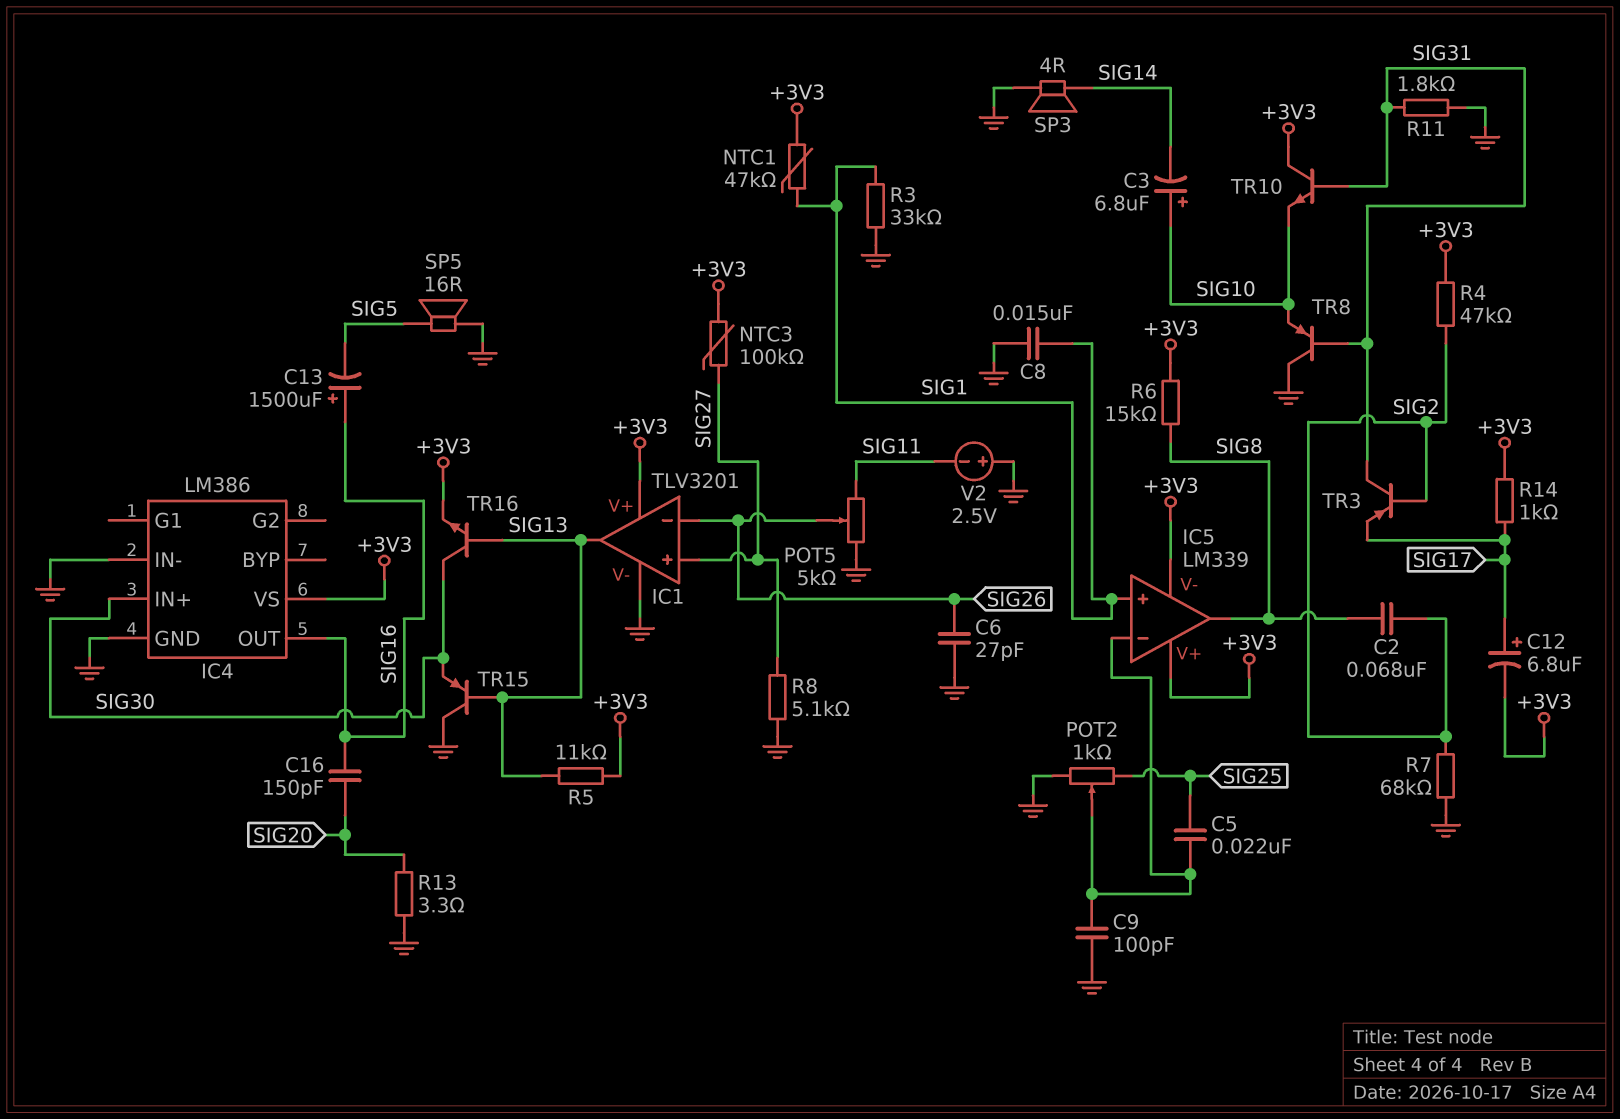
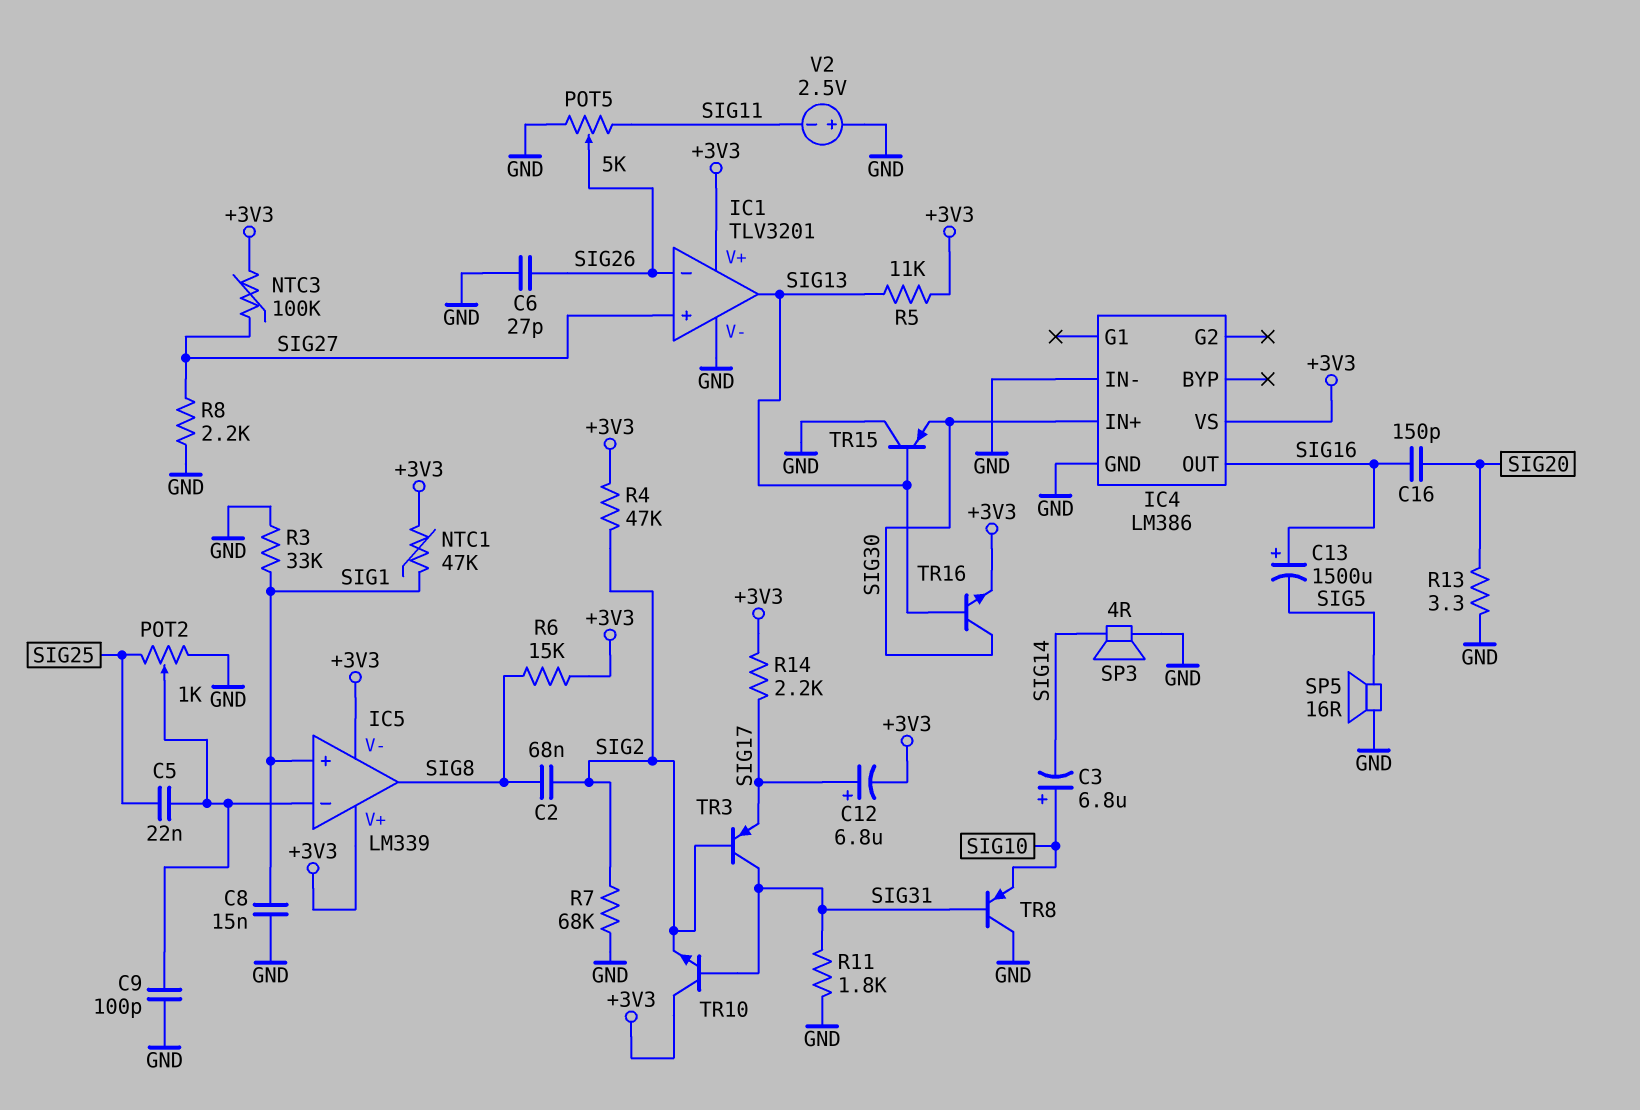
R8: 5.1k (GND, SIG27) -> 2.2k (GND, SIG27)
R14: 1k (+3V3, SIG17) -> 2.2k (+3V3, SIG17)
TR10: NPN (B SIG31, C +3V3, E SIG10) -> NPN (B SIG31, C +3V3, E SIG2)

